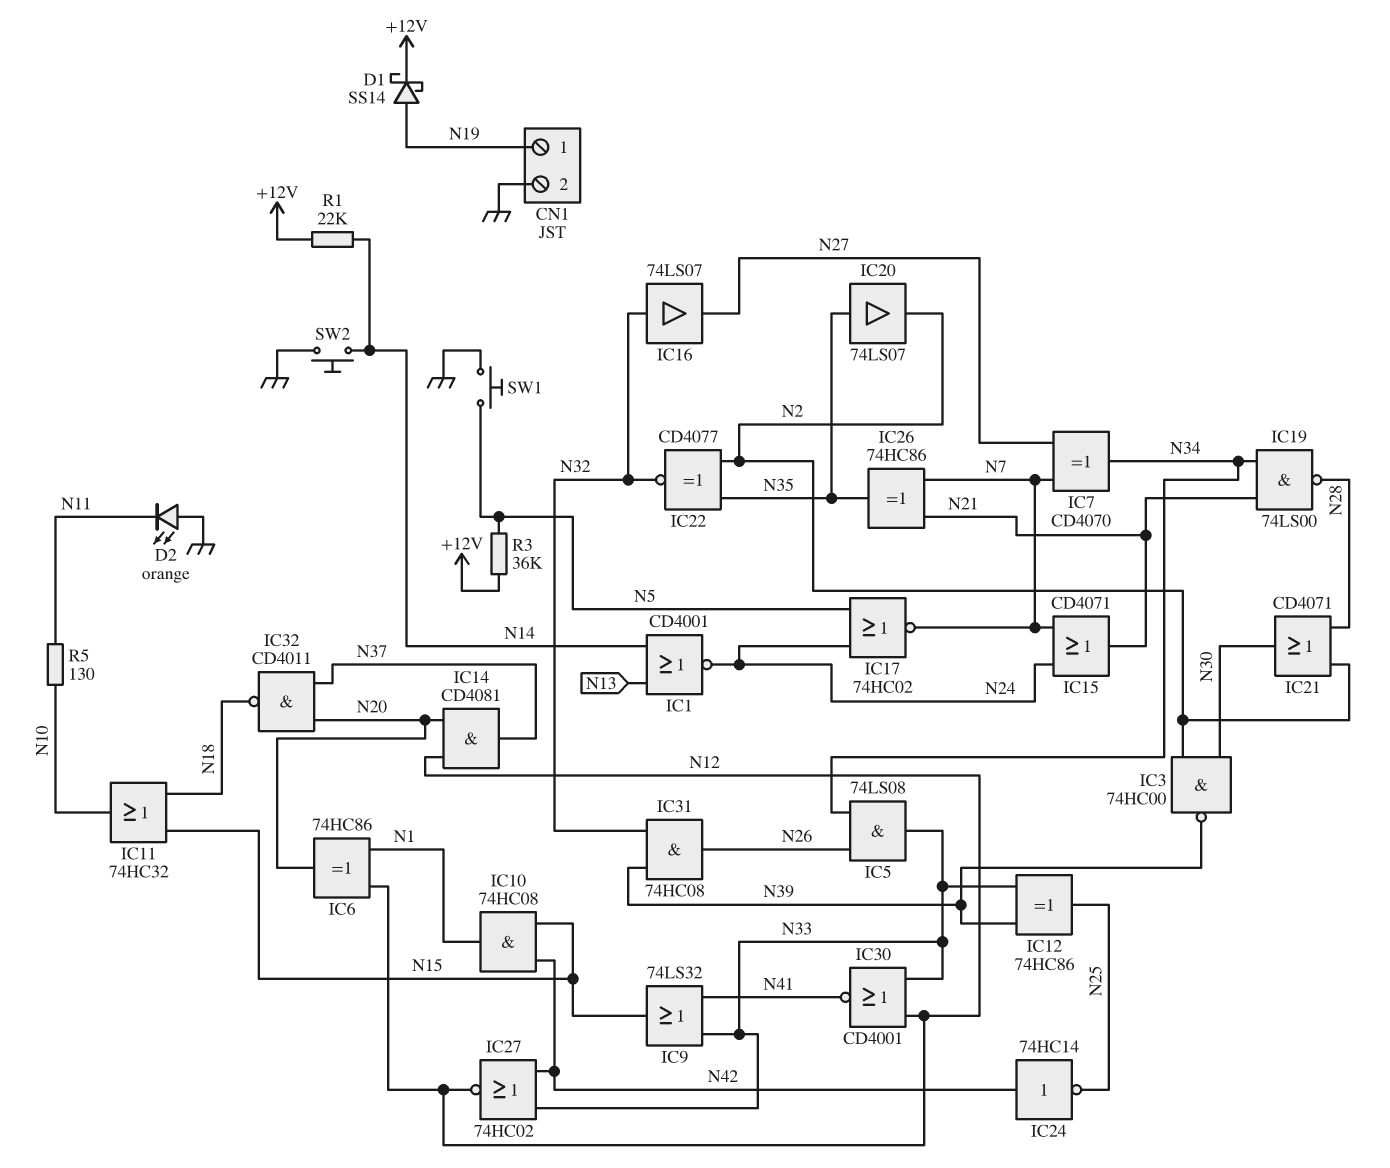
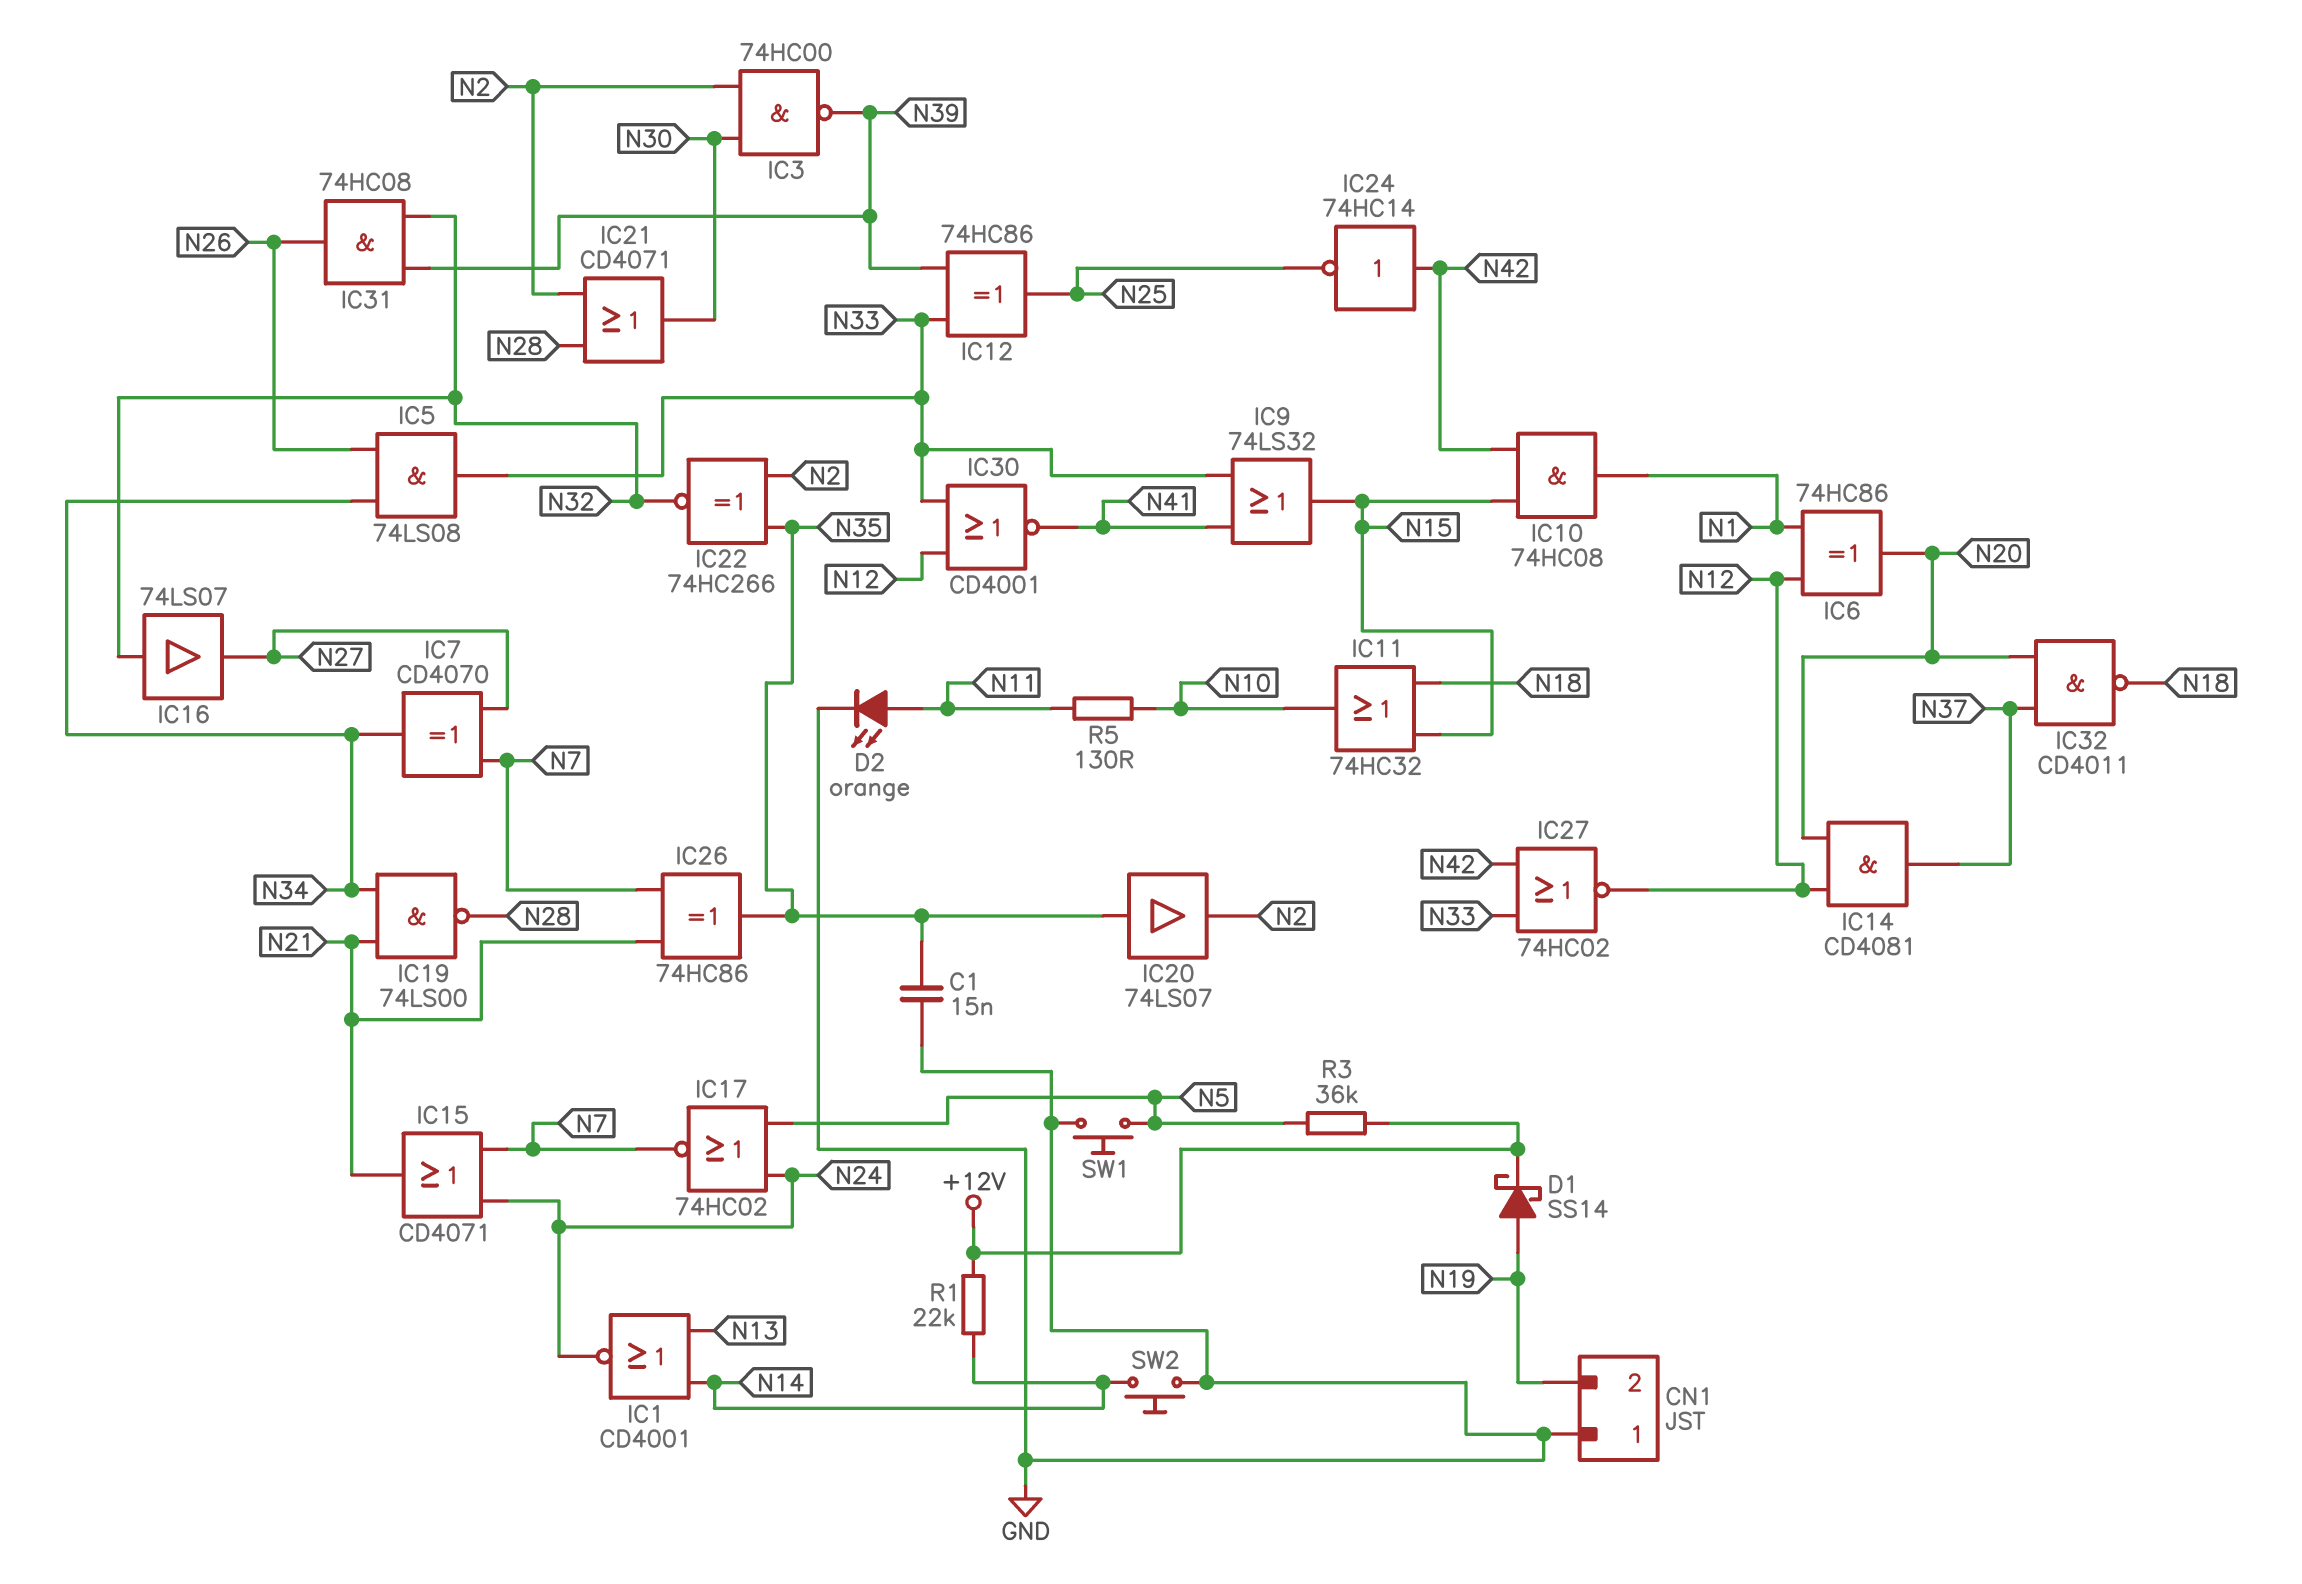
C1: none -> 15nF (GND, N35)
CN1 pin 1: N19 -> GND
CN1 pin 2: GND -> N19
D2: LED orange (A GND, K N11) -> LED orange (A N11, K GND)
IC22: XNOR CD4077 (in N2, in N35, out N32) -> XNOR 74HC266 (in N2, in N35, out N32)

